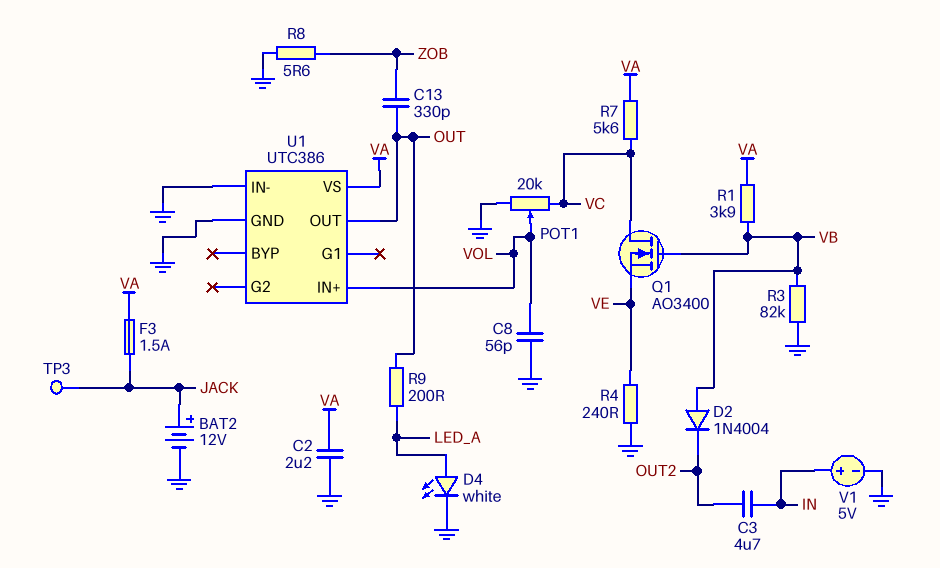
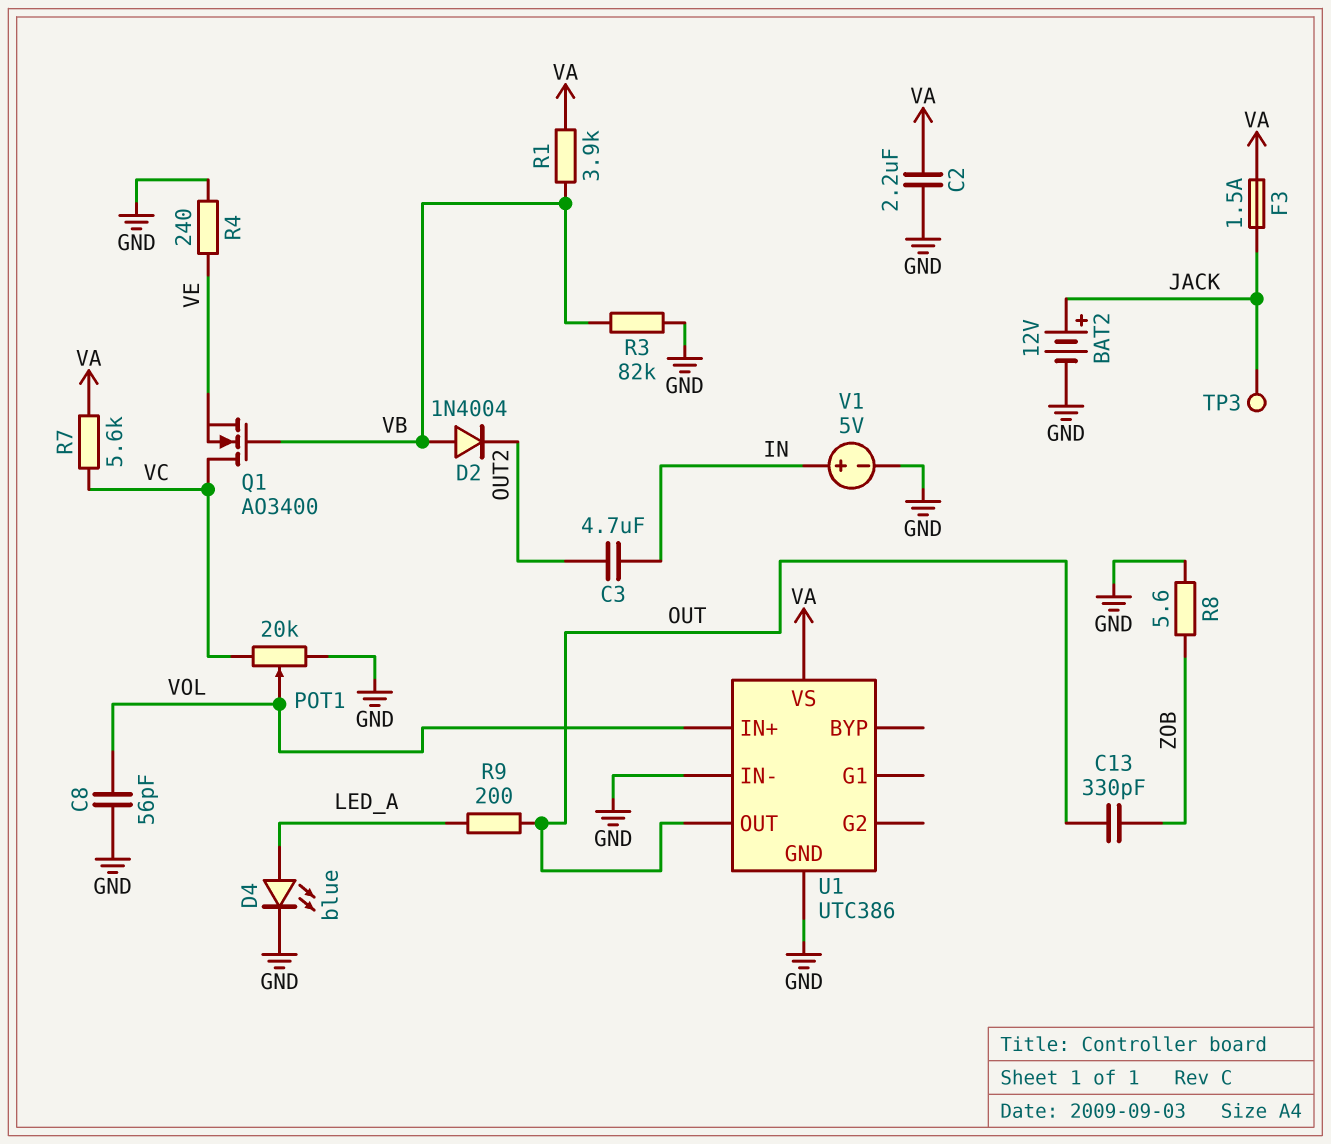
D4: LED white (A LED_A, K GND) -> LED blue (A LED_A, K GND)

